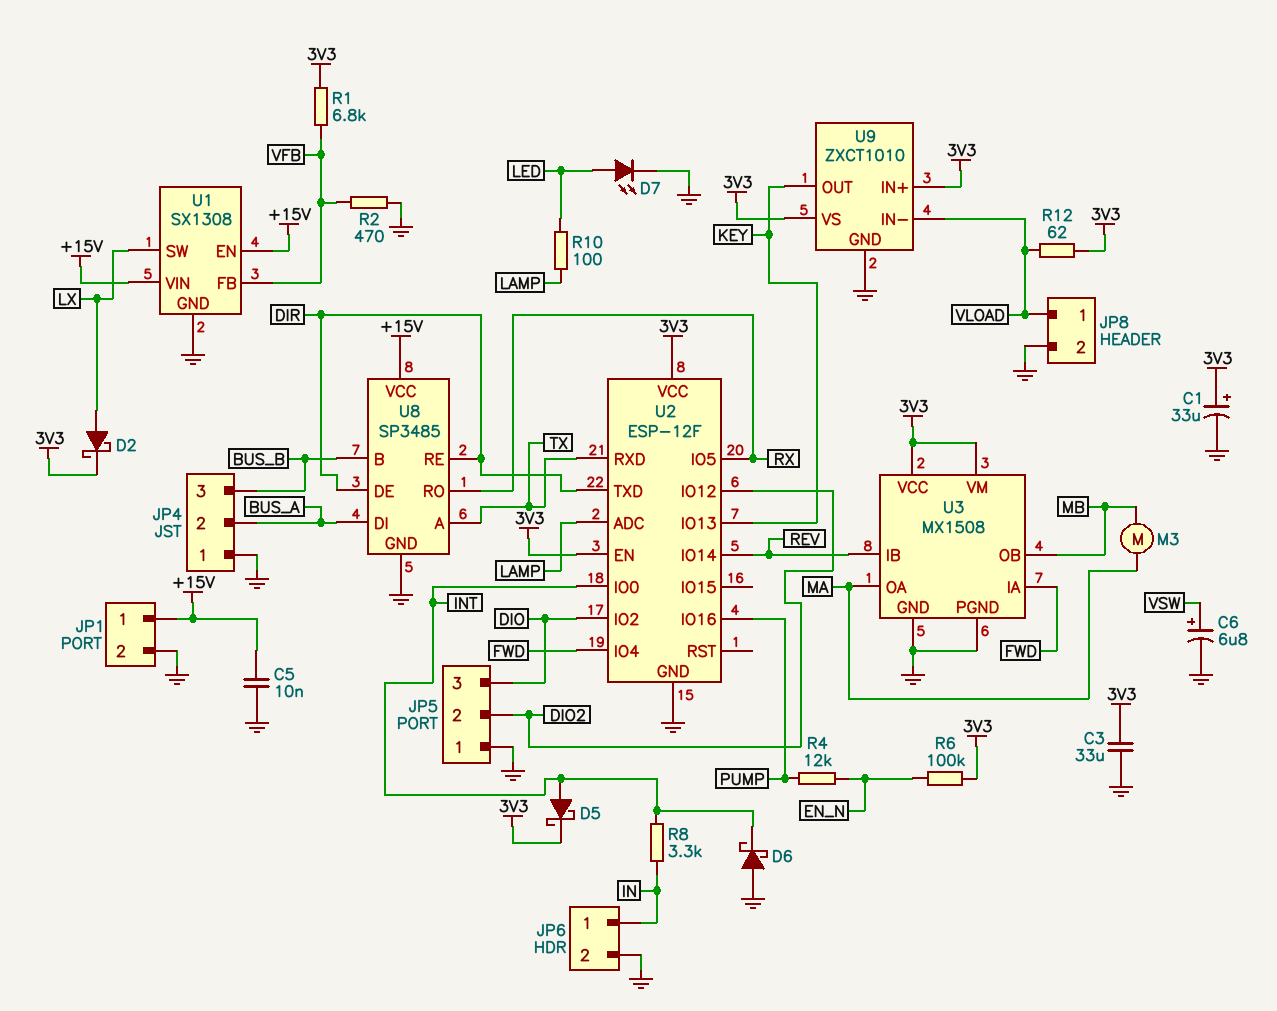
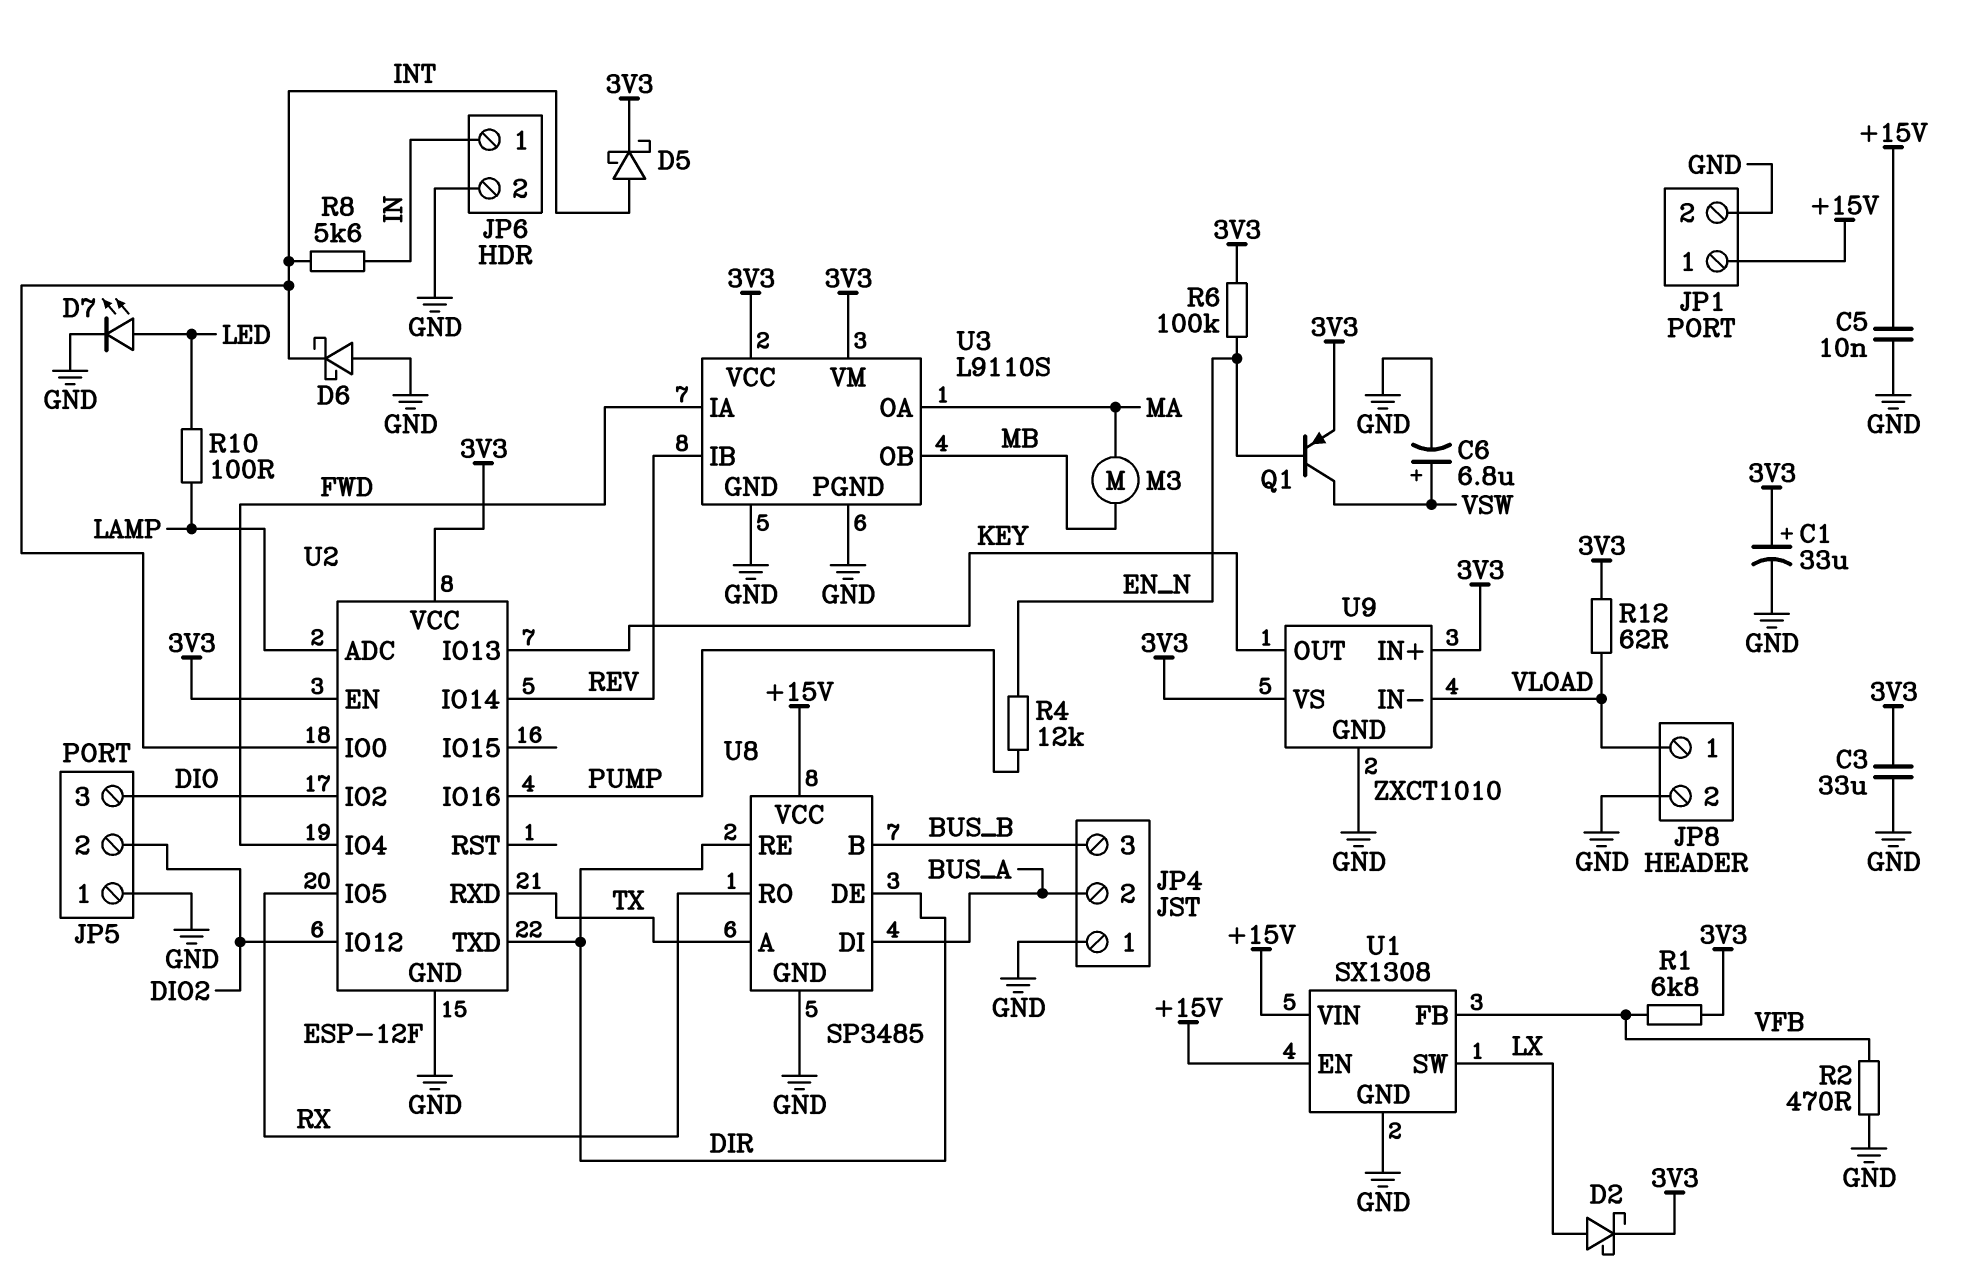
Q1: none -> PNP (B EN_N, C VSW, E 3V3)
R8: 3.3k (IN, INT) -> 5.6k (IN, INT)
U3: MX1508 -> L9110S

